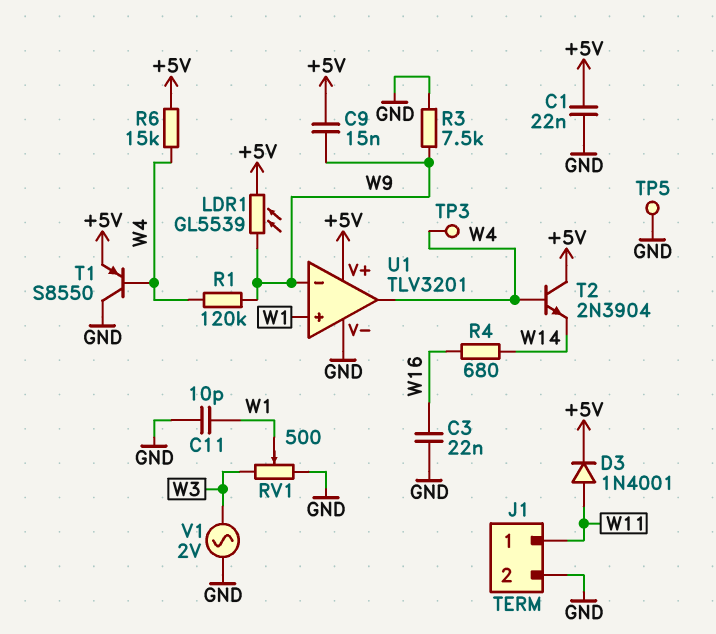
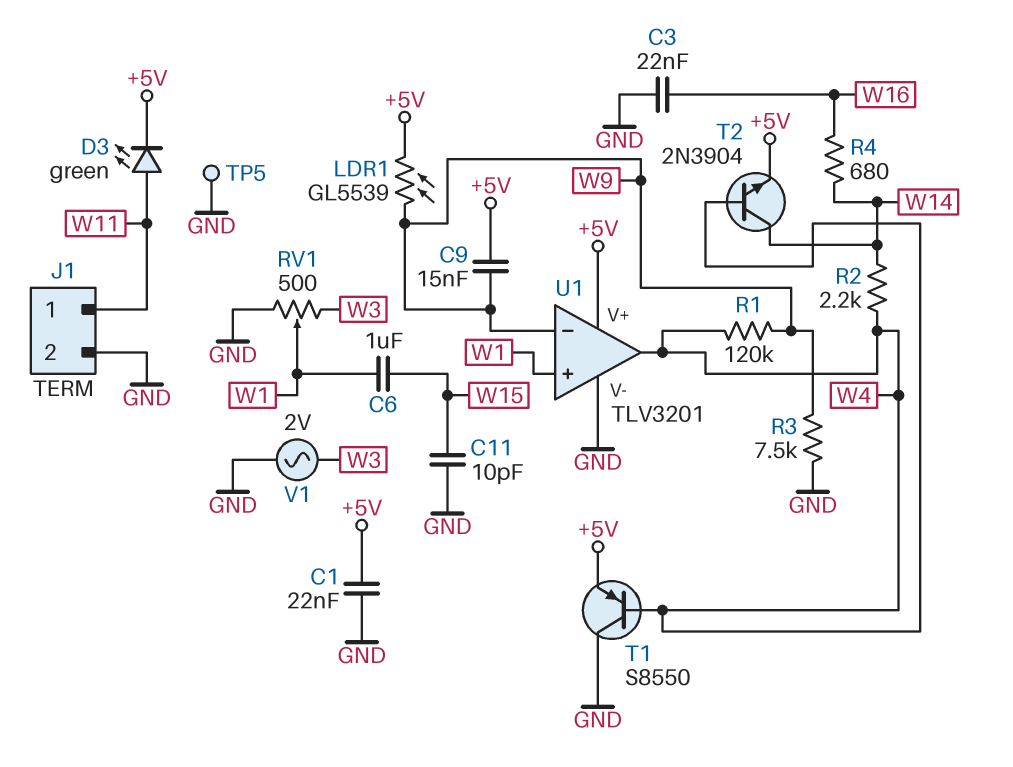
C6: none -> 1uF (W1, W15)
C11: 10pF (GND, W1) -> 10pF (GND, W15)
D3: diode 1N4001 (A W11, K +5V) -> LED green (A W11, K +5V)
R2: none -> 2.2k (W4, W14)
R6: 15k (+5V, W4) -> none
T2: NPN 2N3904 (B W4, C +5V, E W14) -> NPN 2N3904 (B W4, C W14, E +5V)
TP3: test point (W4) -> none

